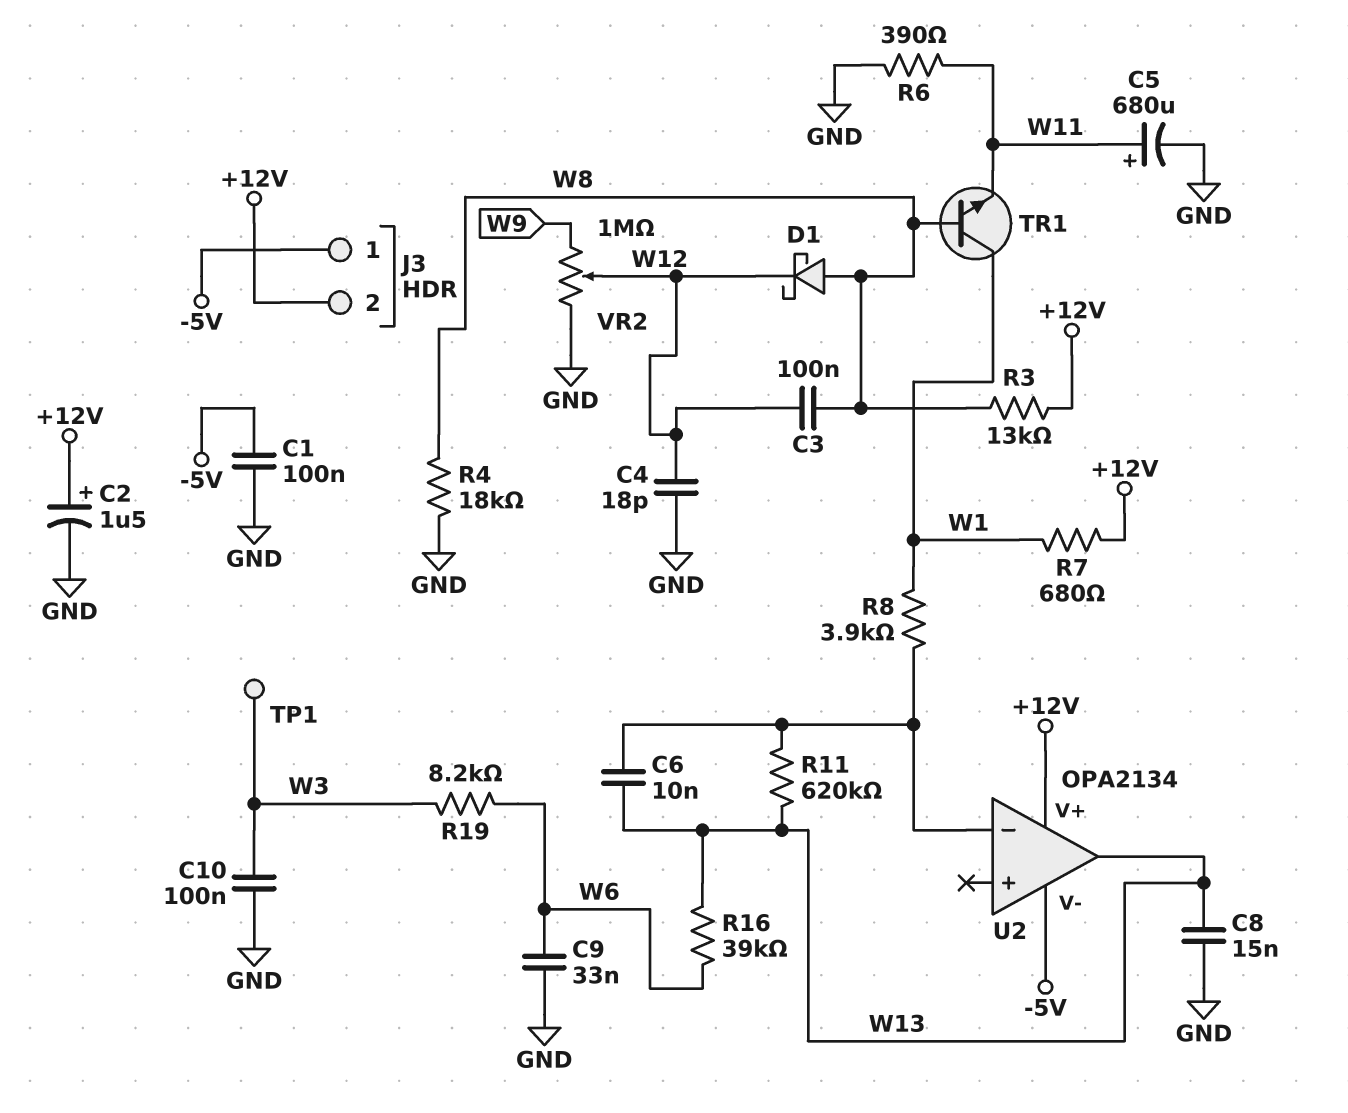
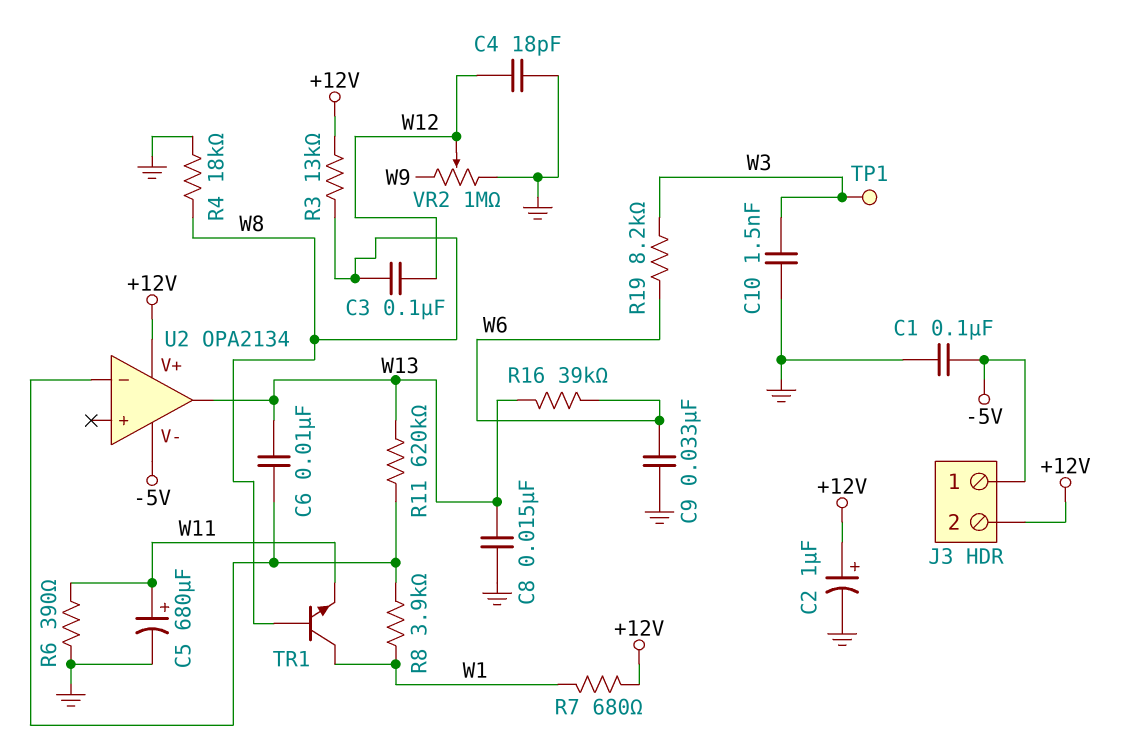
C2: 1.5uF (plus +12V, minus GND) -> 1uF (plus +12V, minus GND)
C10: 100nF (GND, W3) -> 1.5nF (GND, W3)
D1: schottky (A W8, K W12) -> none

